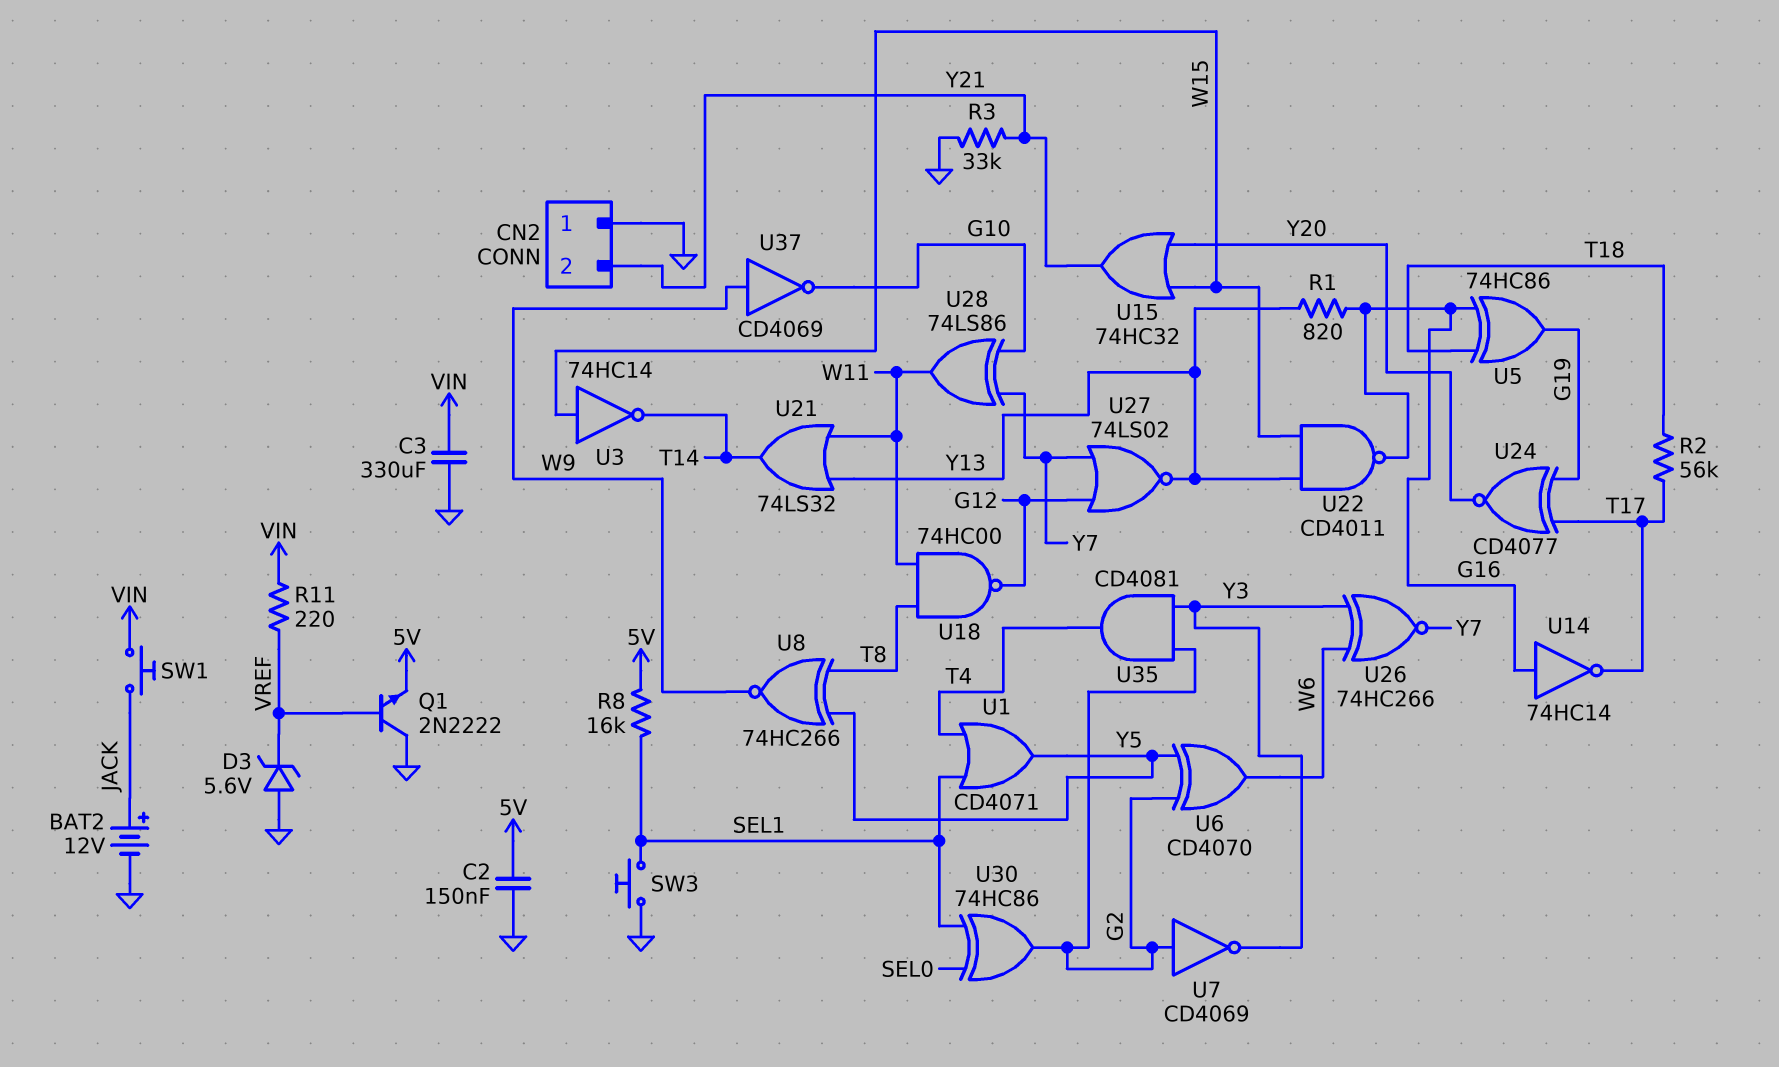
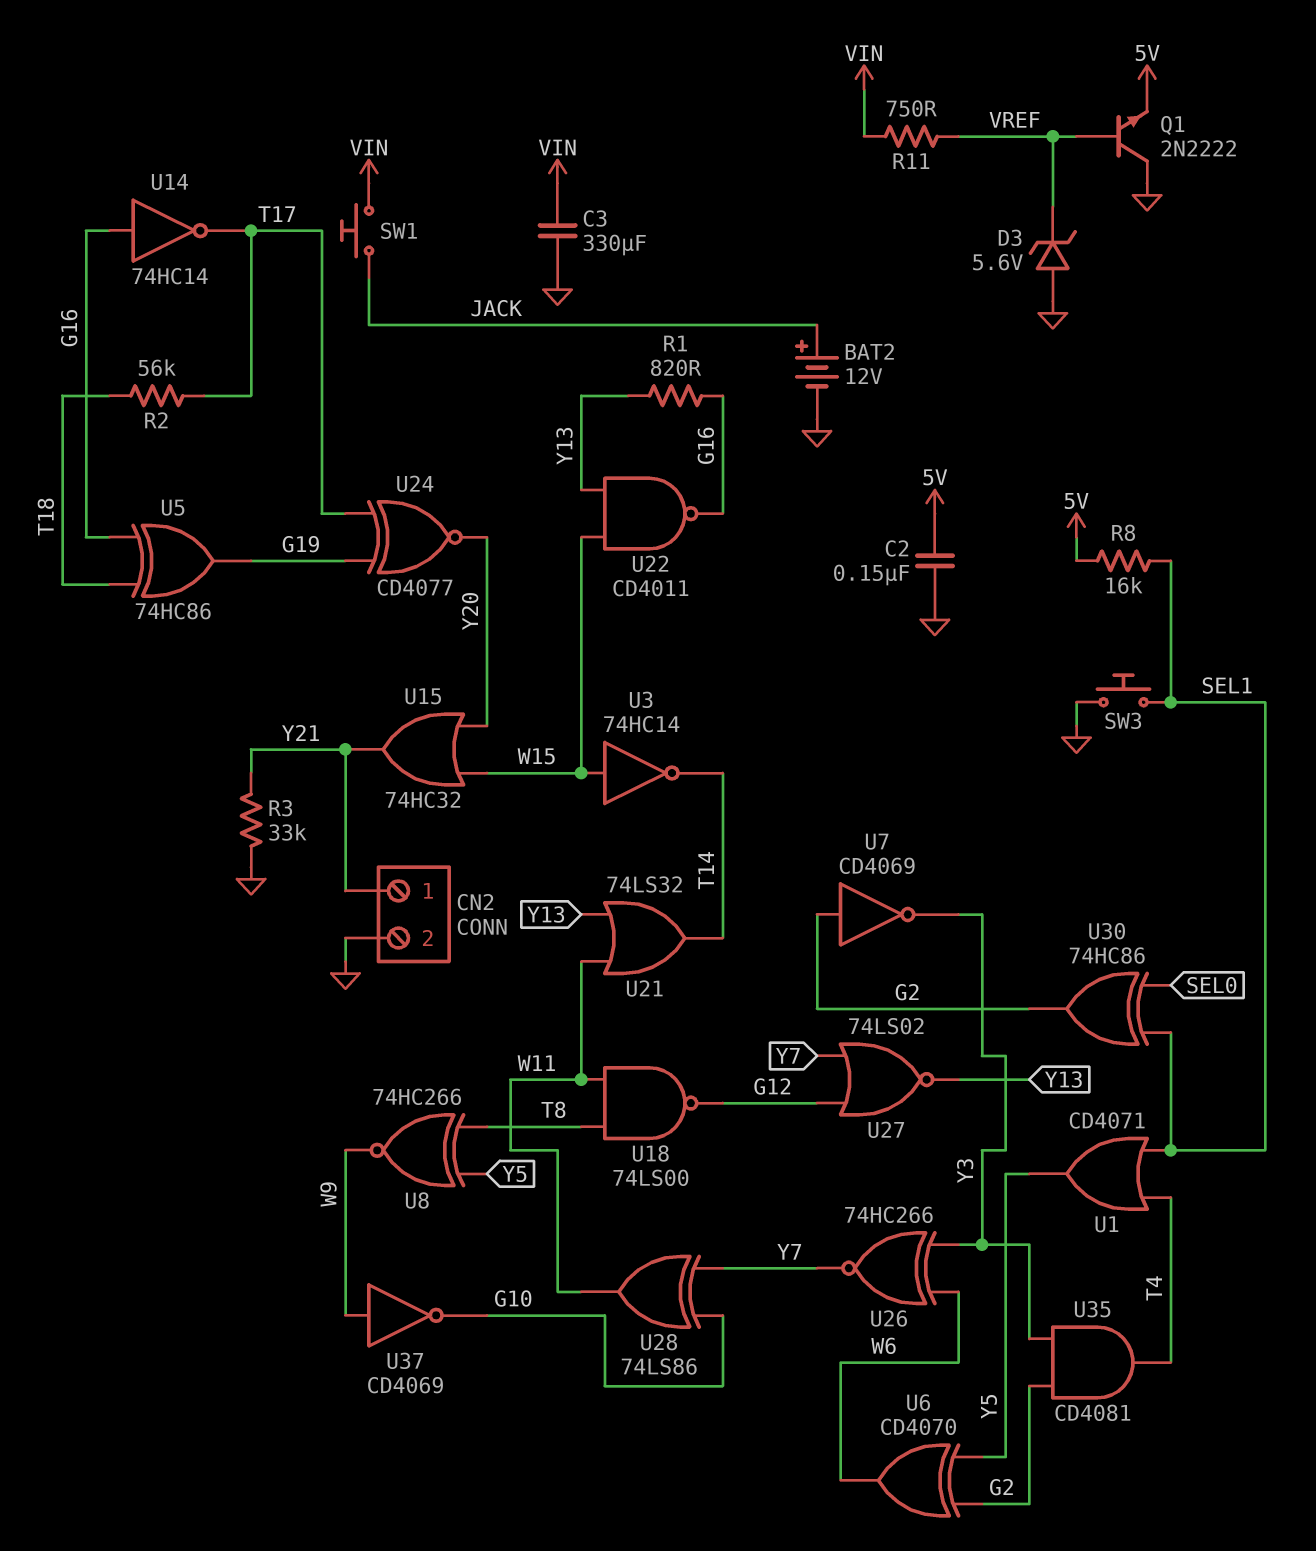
CN2 pin 1: GND -> Y21
CN2 pin 2: Y21 -> GND
R11: 220 (VIN, VREF) -> 750 (VIN, VREF)
U18: NAND 74HC00 (in T8, in W11, out G12) -> NAND 74LS00 (in T8, in W11, out G12)

